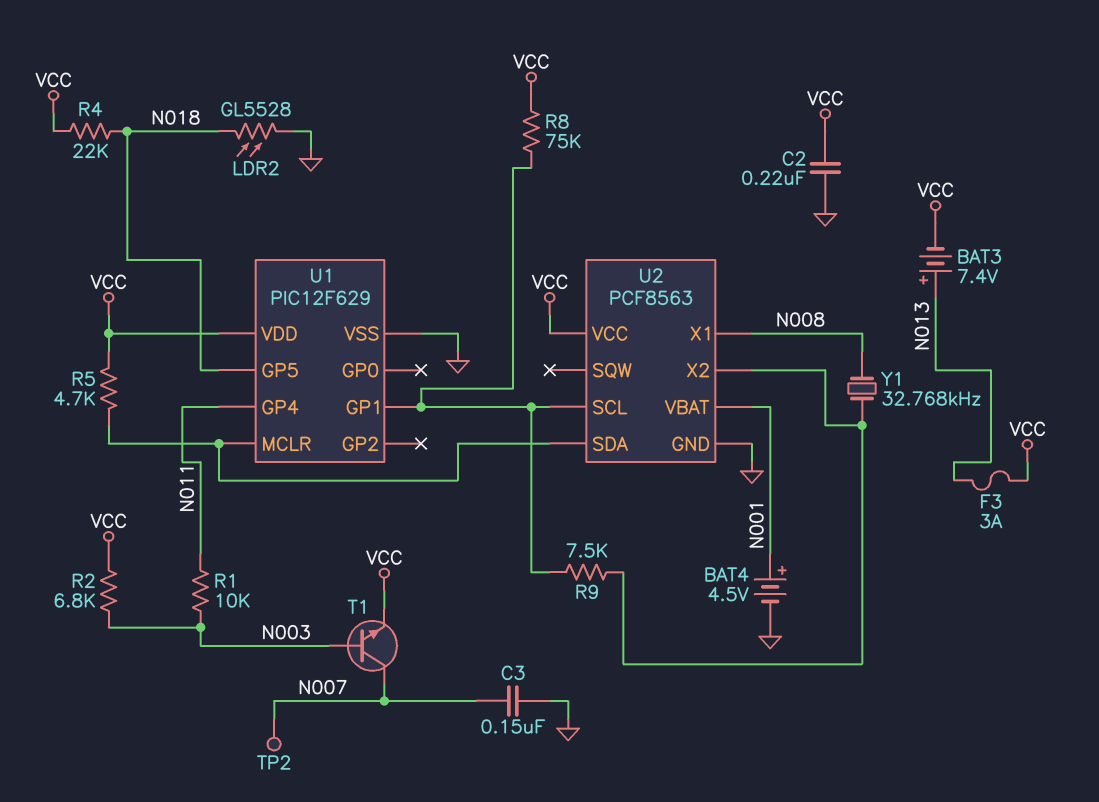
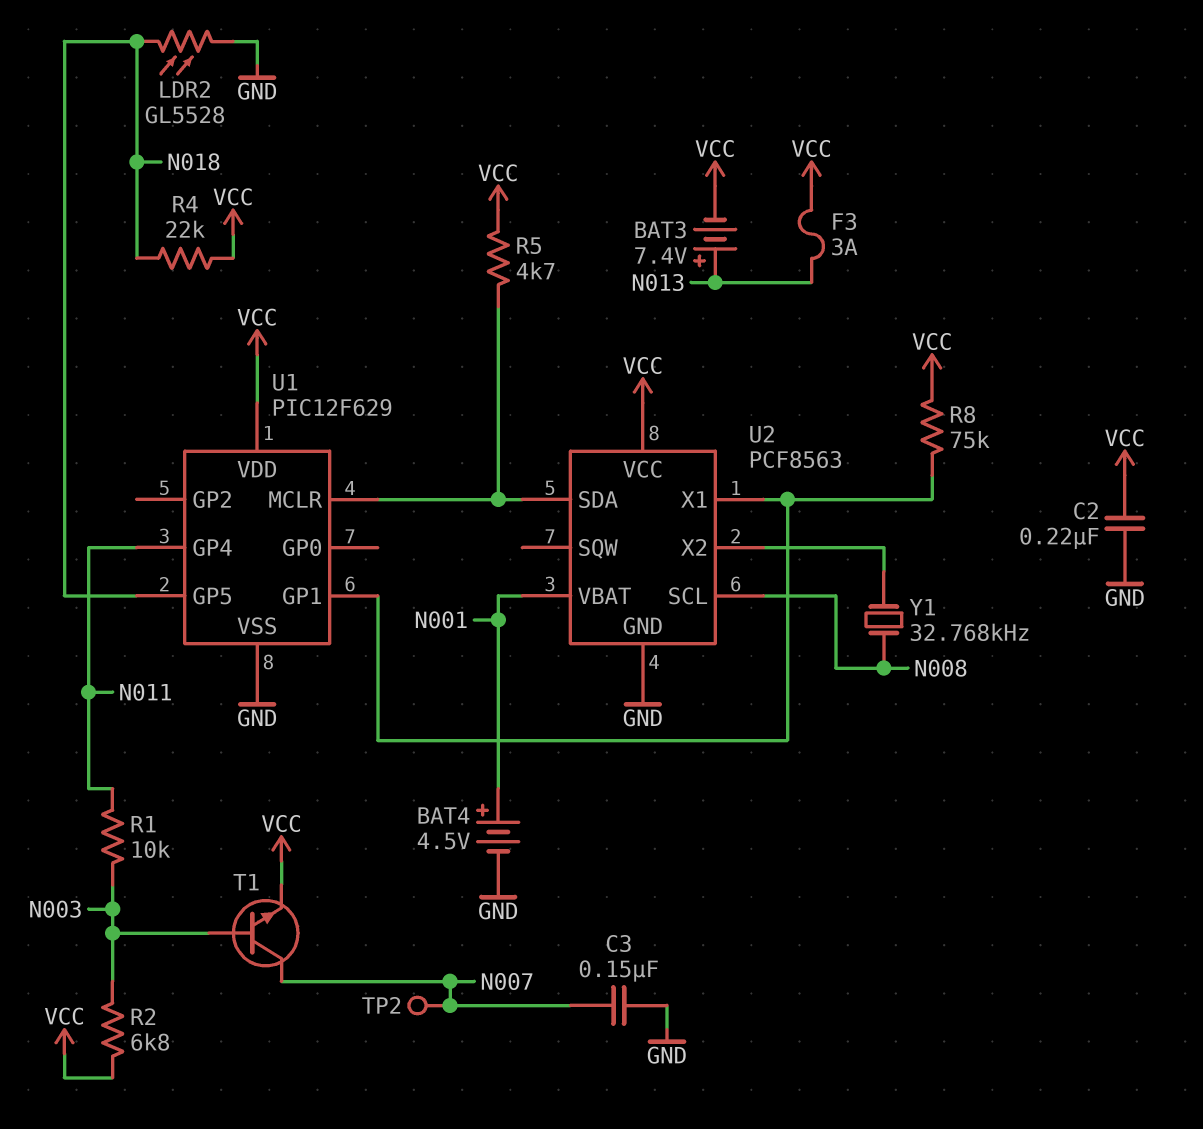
R9: 7.5k (U1/GP1, U2/X2) -> none
U2 pin SCL: U1/GP1 -> N008
U2 pin X1: N008 -> U1/GP1

